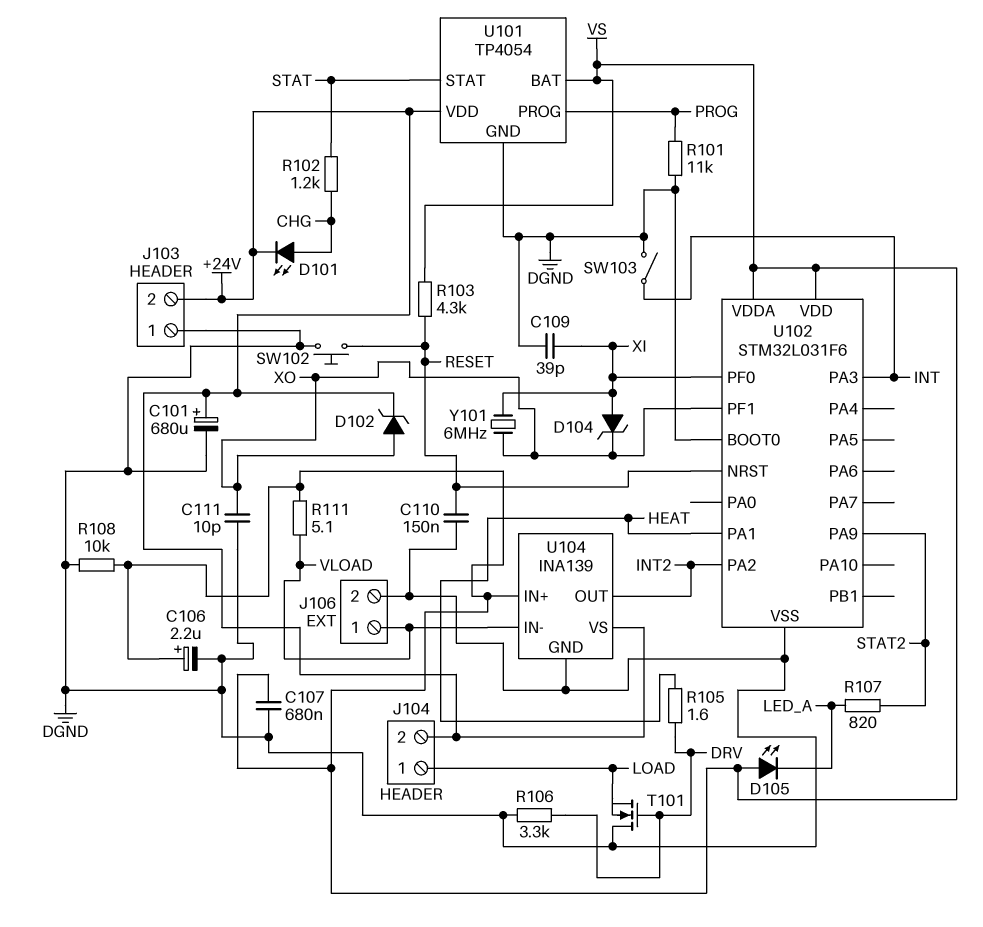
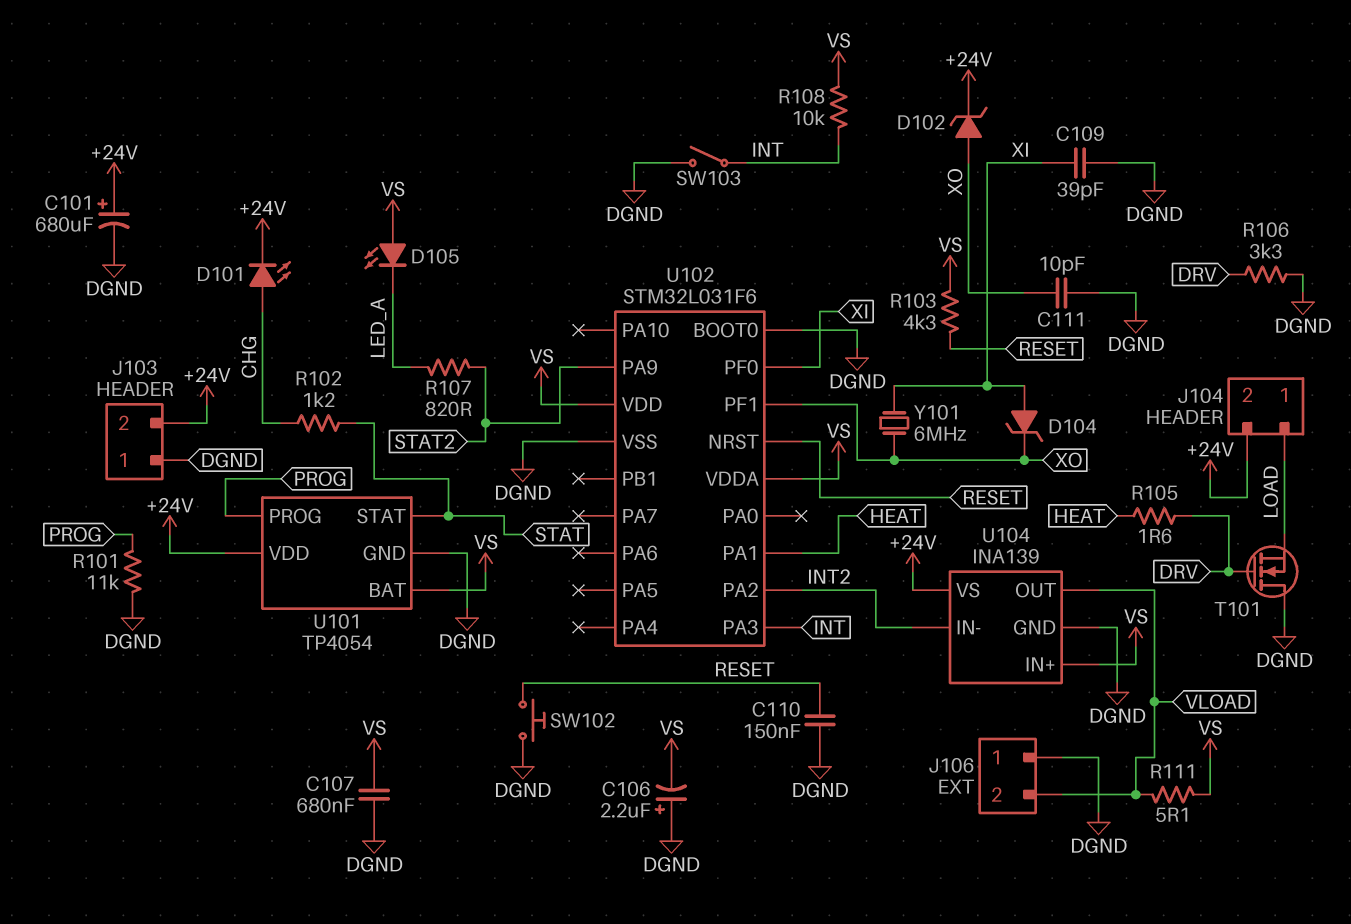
C106: 2.2uF (plus VS, minus DGND) -> 2.2uF (plus DGND, minus VS)
J106 pin 1: VLOAD -> DGND
J106 pin 2: DGND -> VLOAD
R108: 10k (DGND, VS) -> 10k (INT, VS)
U104 pin IN-: VLOAD -> INT2
U104 pin OUT: INT2 -> VLOAD

